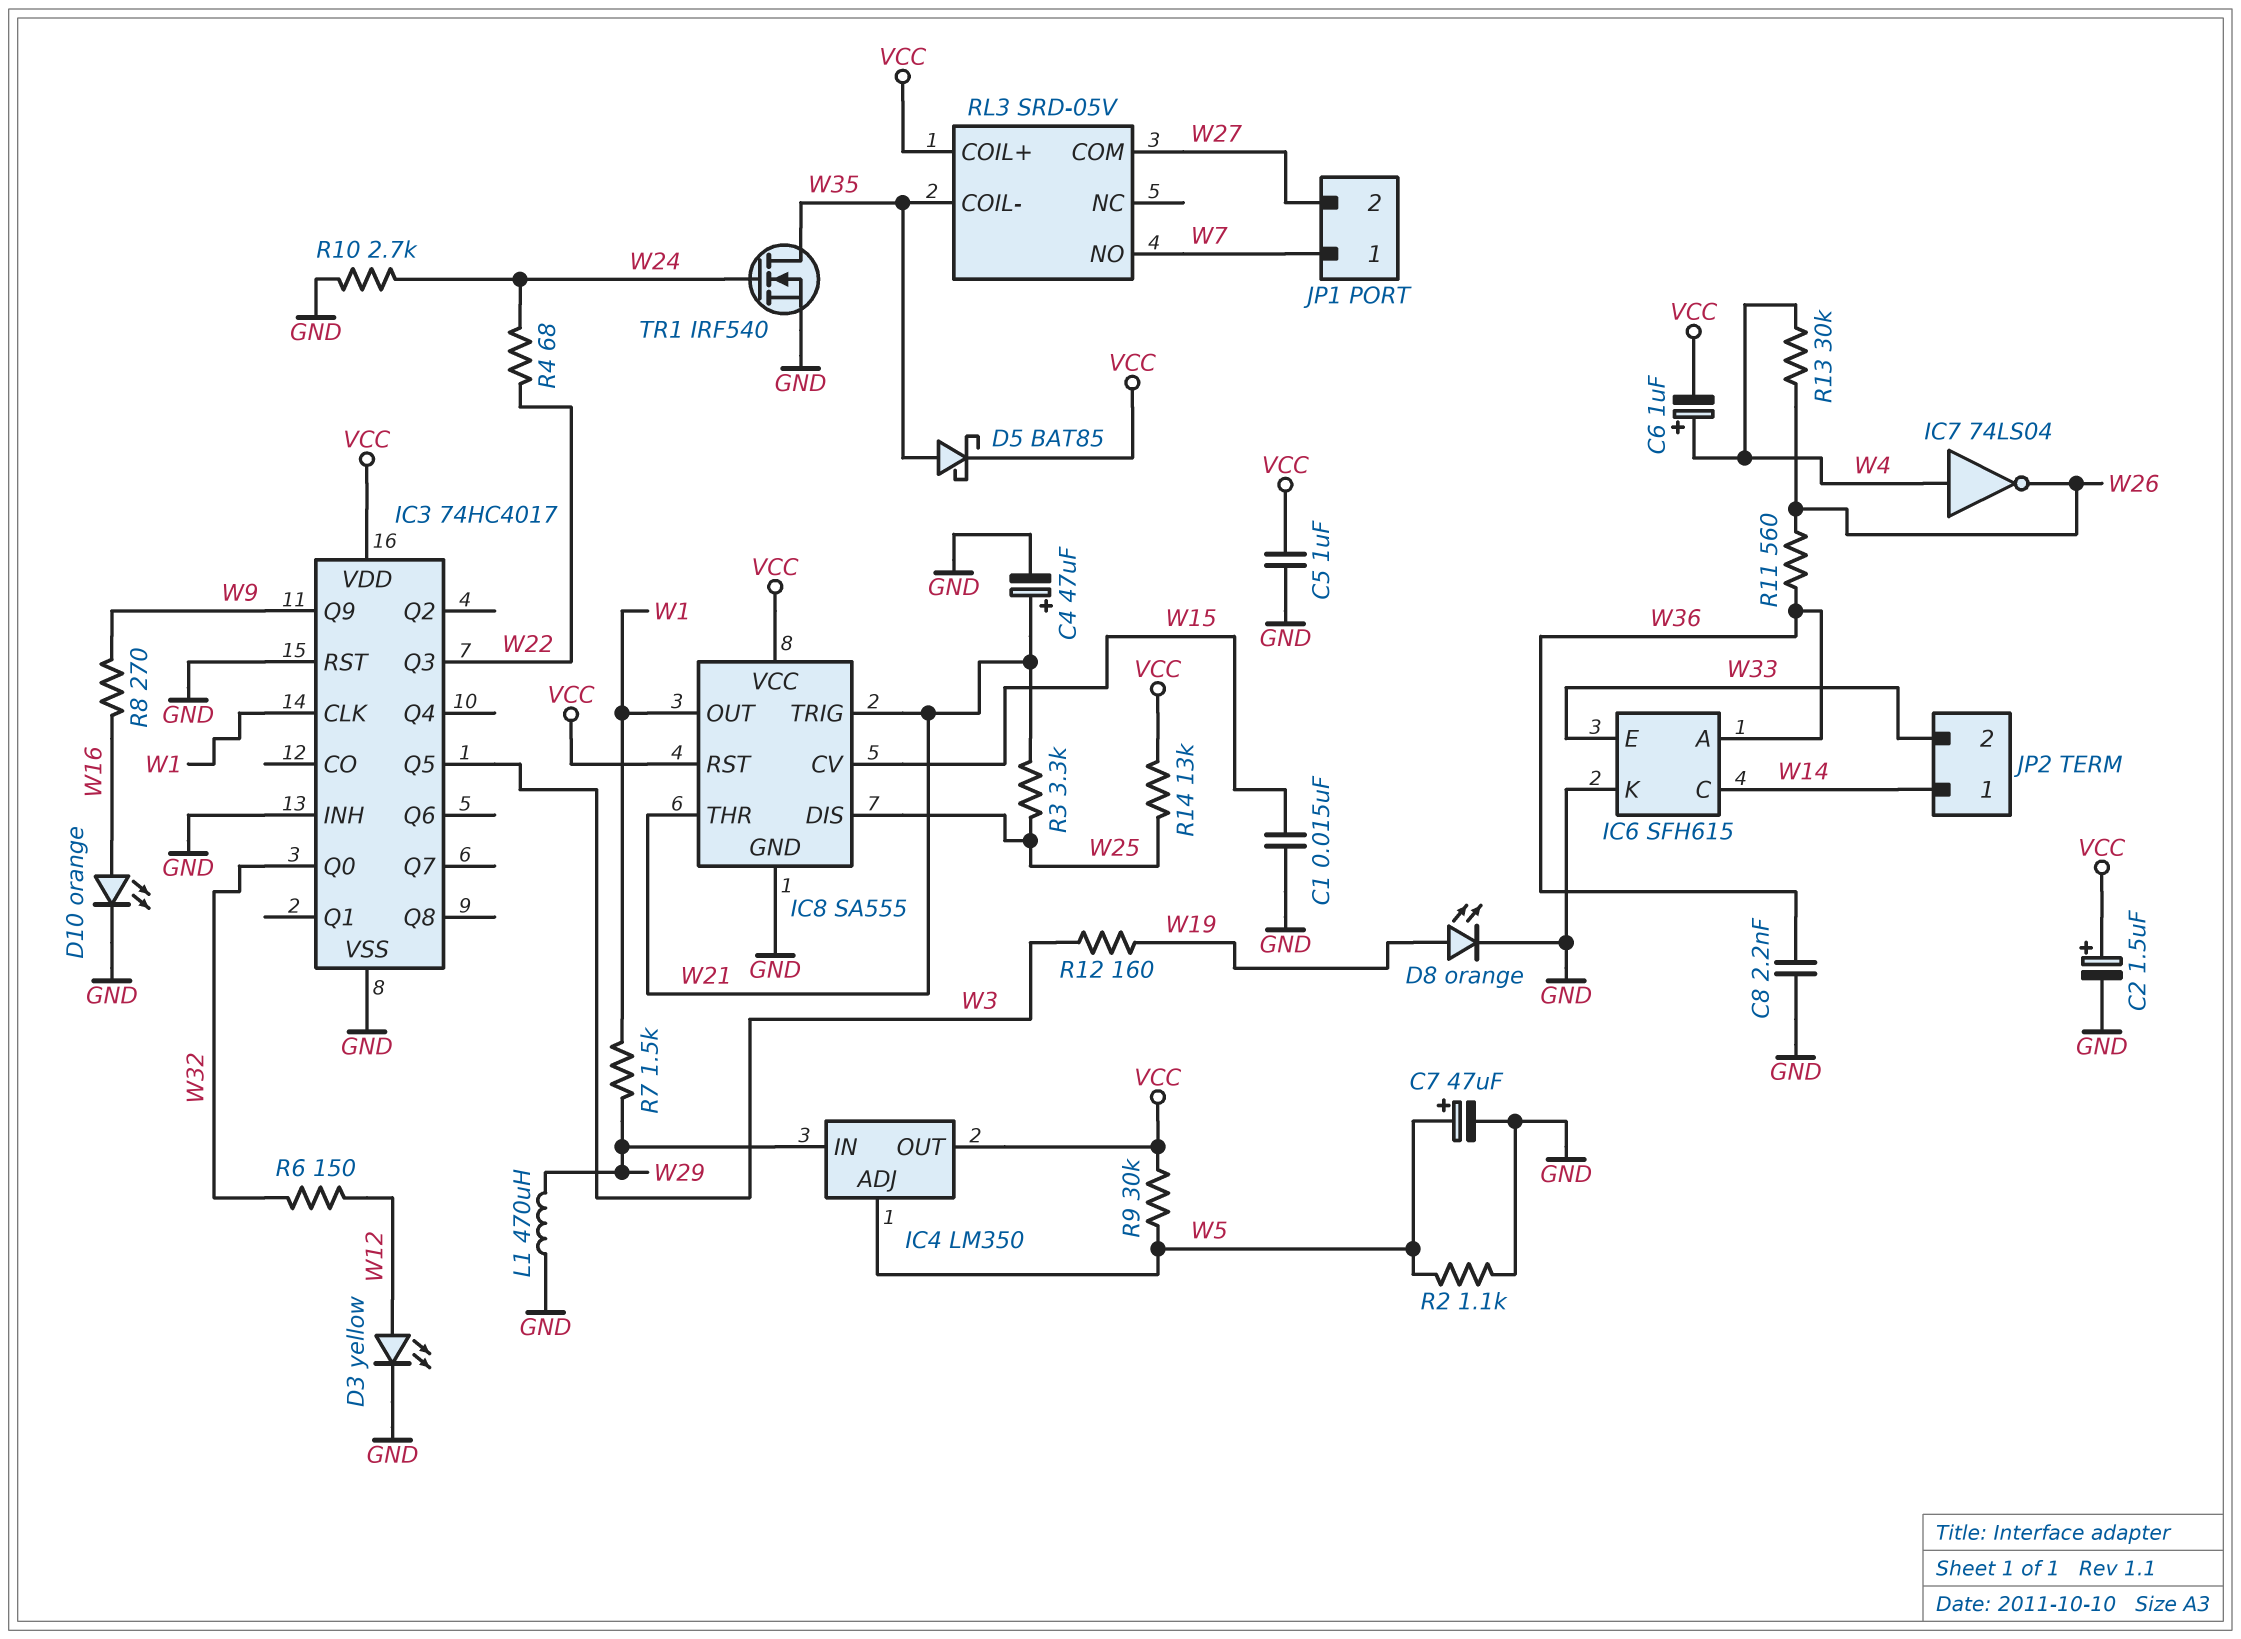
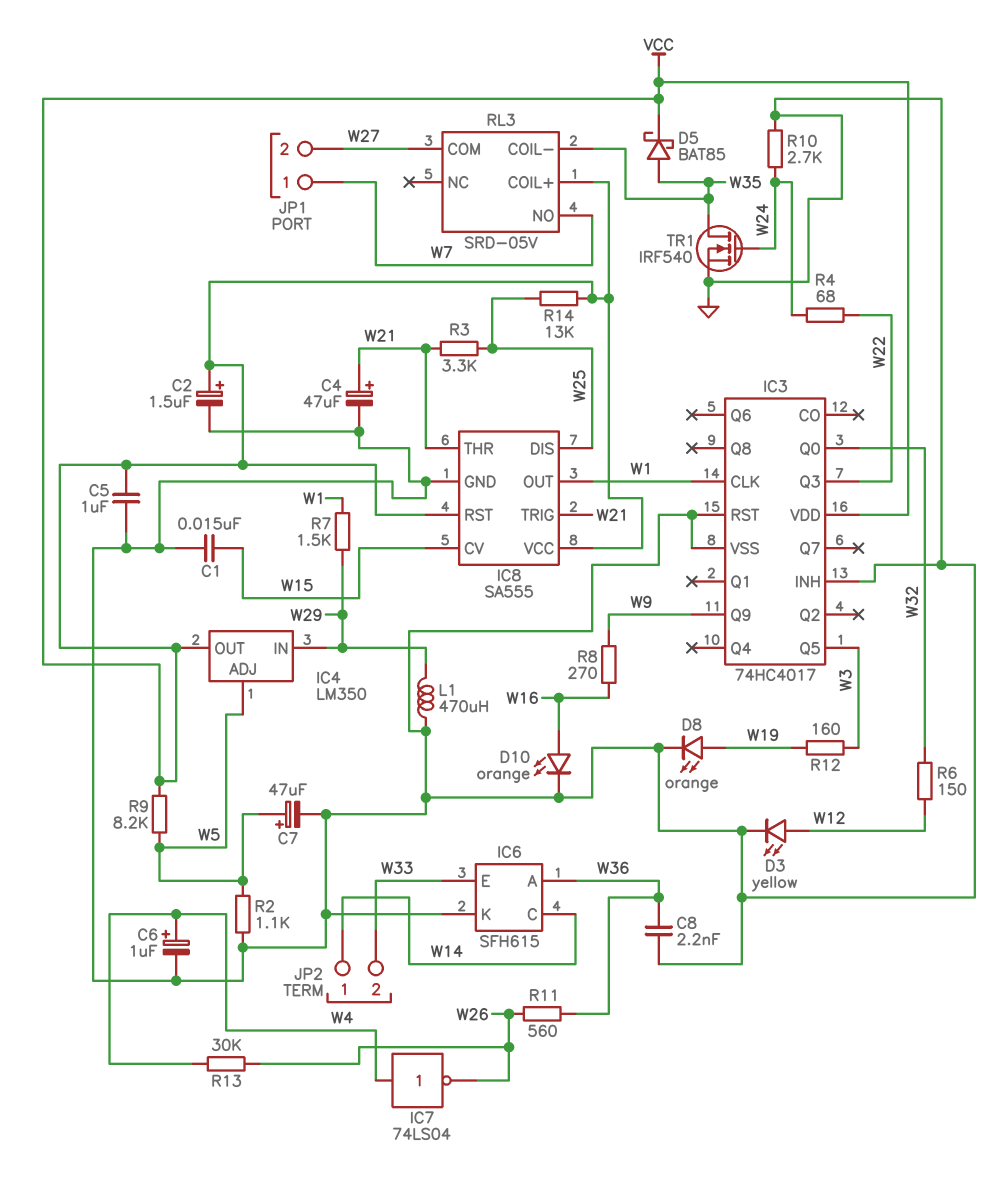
C6: 1uF (plus W4, minus VCC) -> 1uF (plus W4, minus GND)
R9: 30k (VCC, W5) -> 8.2k (VCC, W5)

